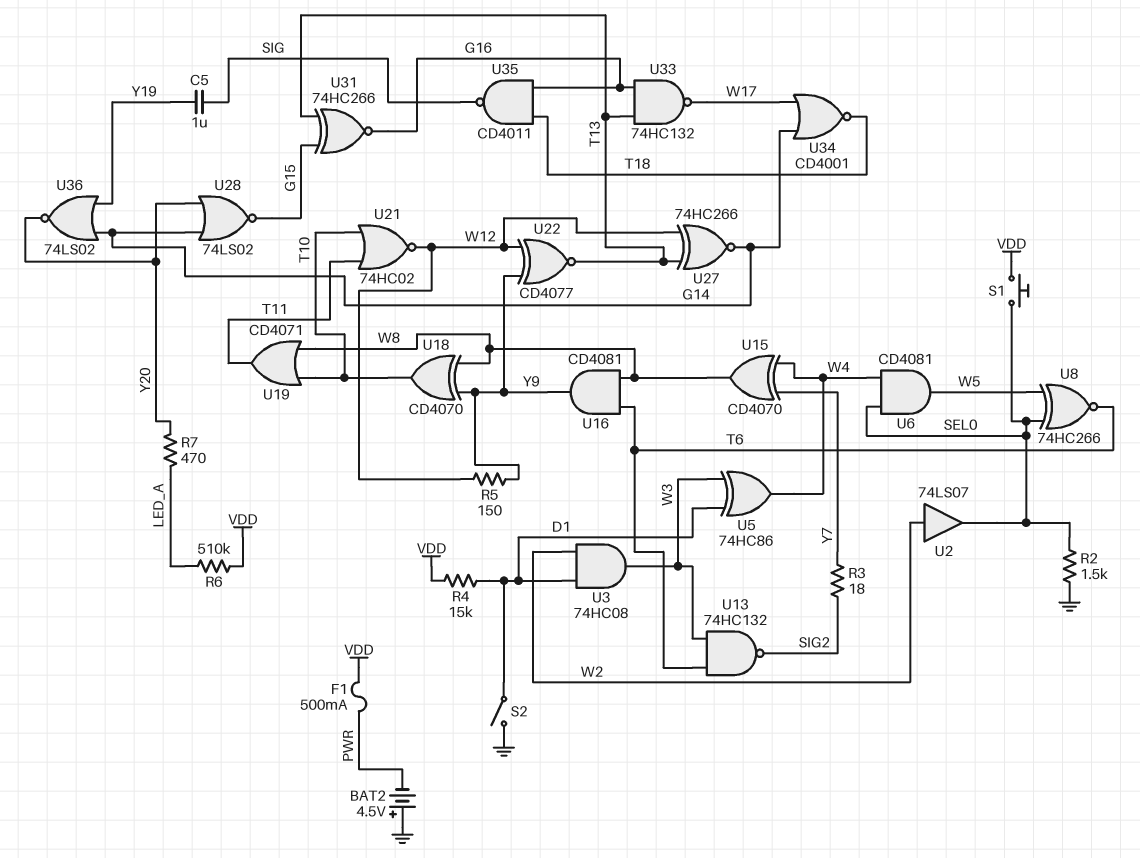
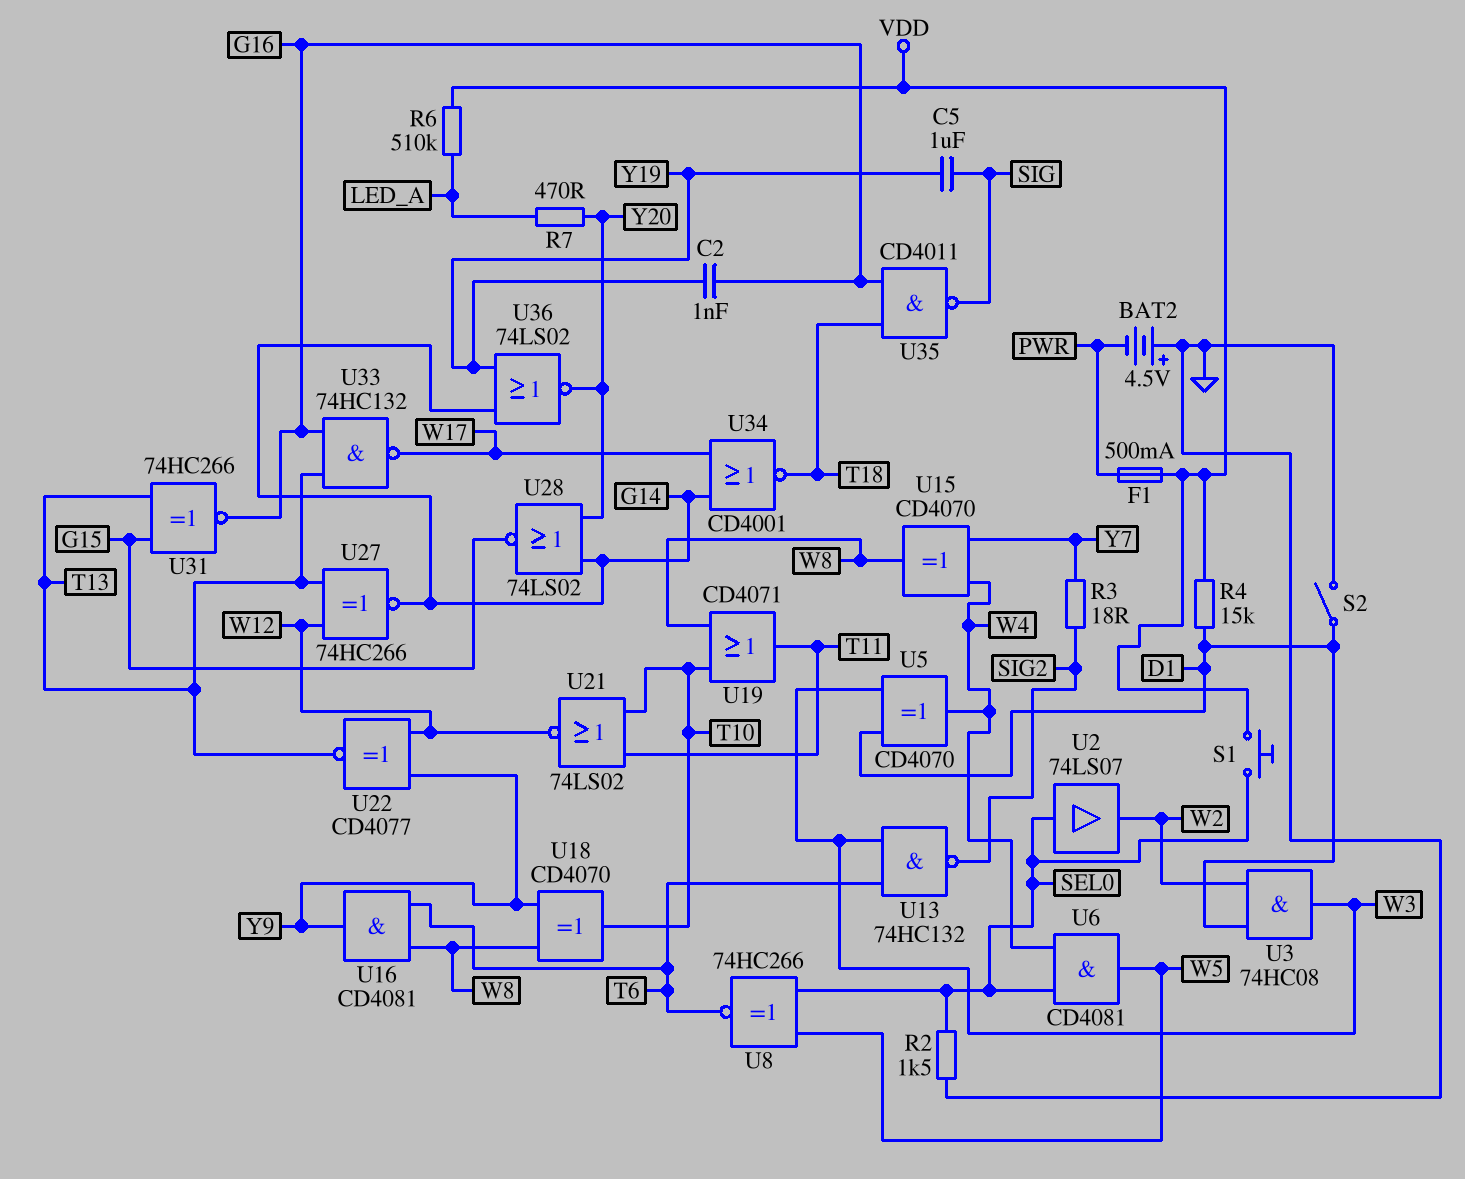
C2: none -> 1nF (G16, Y19)
R5: 150 (W12, Y9) -> none
U2: buffer 74LS07 (in W2, out SEL0) -> buffer 74LS07 (in SEL0, out W2)
U5: XOR 74HC86 (in D1, in W3, out W4) -> XOR CD4070 (in D1, in W3, out W4)
U21: NOR 74HC02 (in T10, in T11, out W12) -> NOR 74LS02 (in T10, in T11, out W12)

